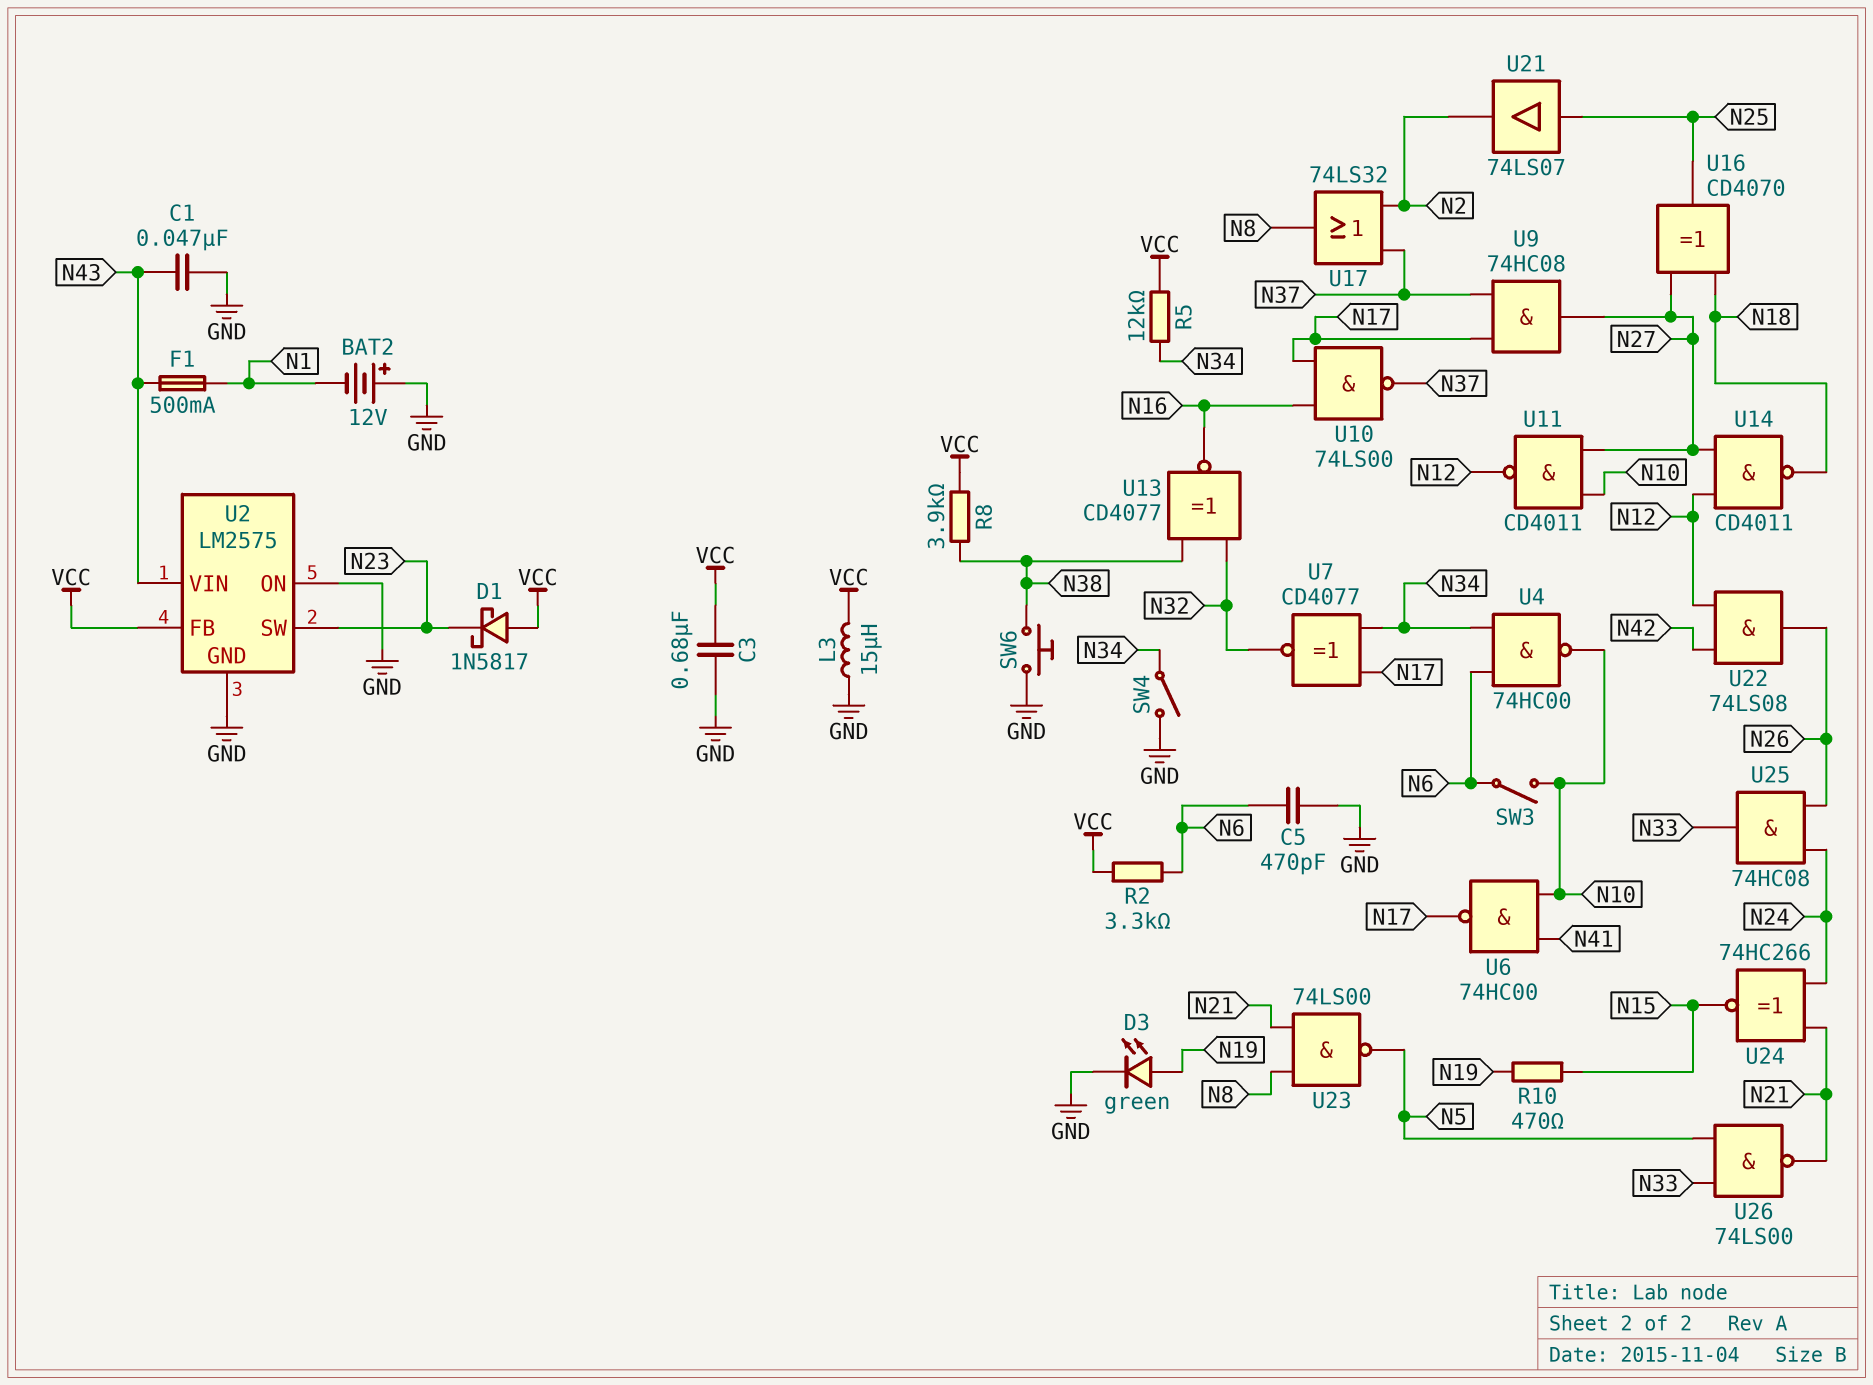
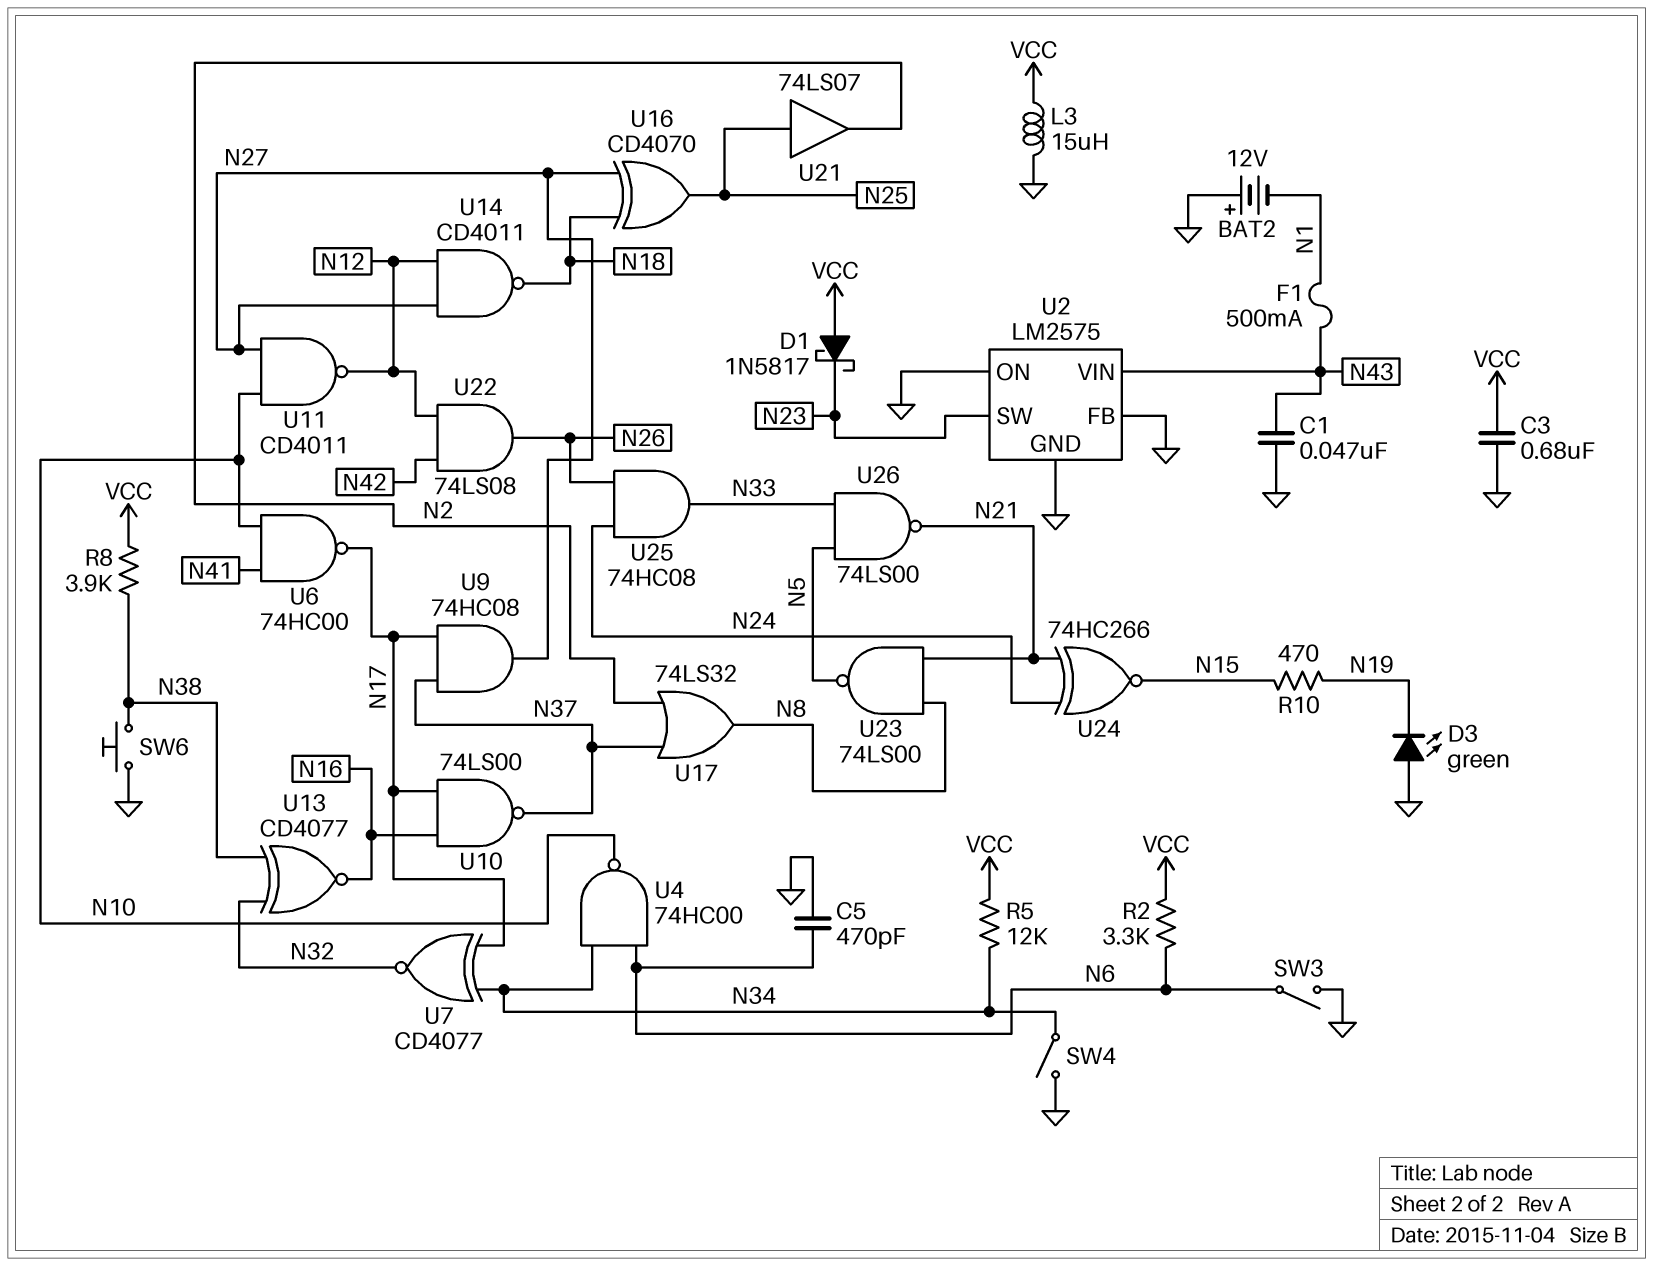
D3: LED green (A N19, K GND) -> LED green (A GND, K N19)
SW3: switch (N6, N10) -> switch (GND, N6)
U2 pin FB: VCC -> GND

